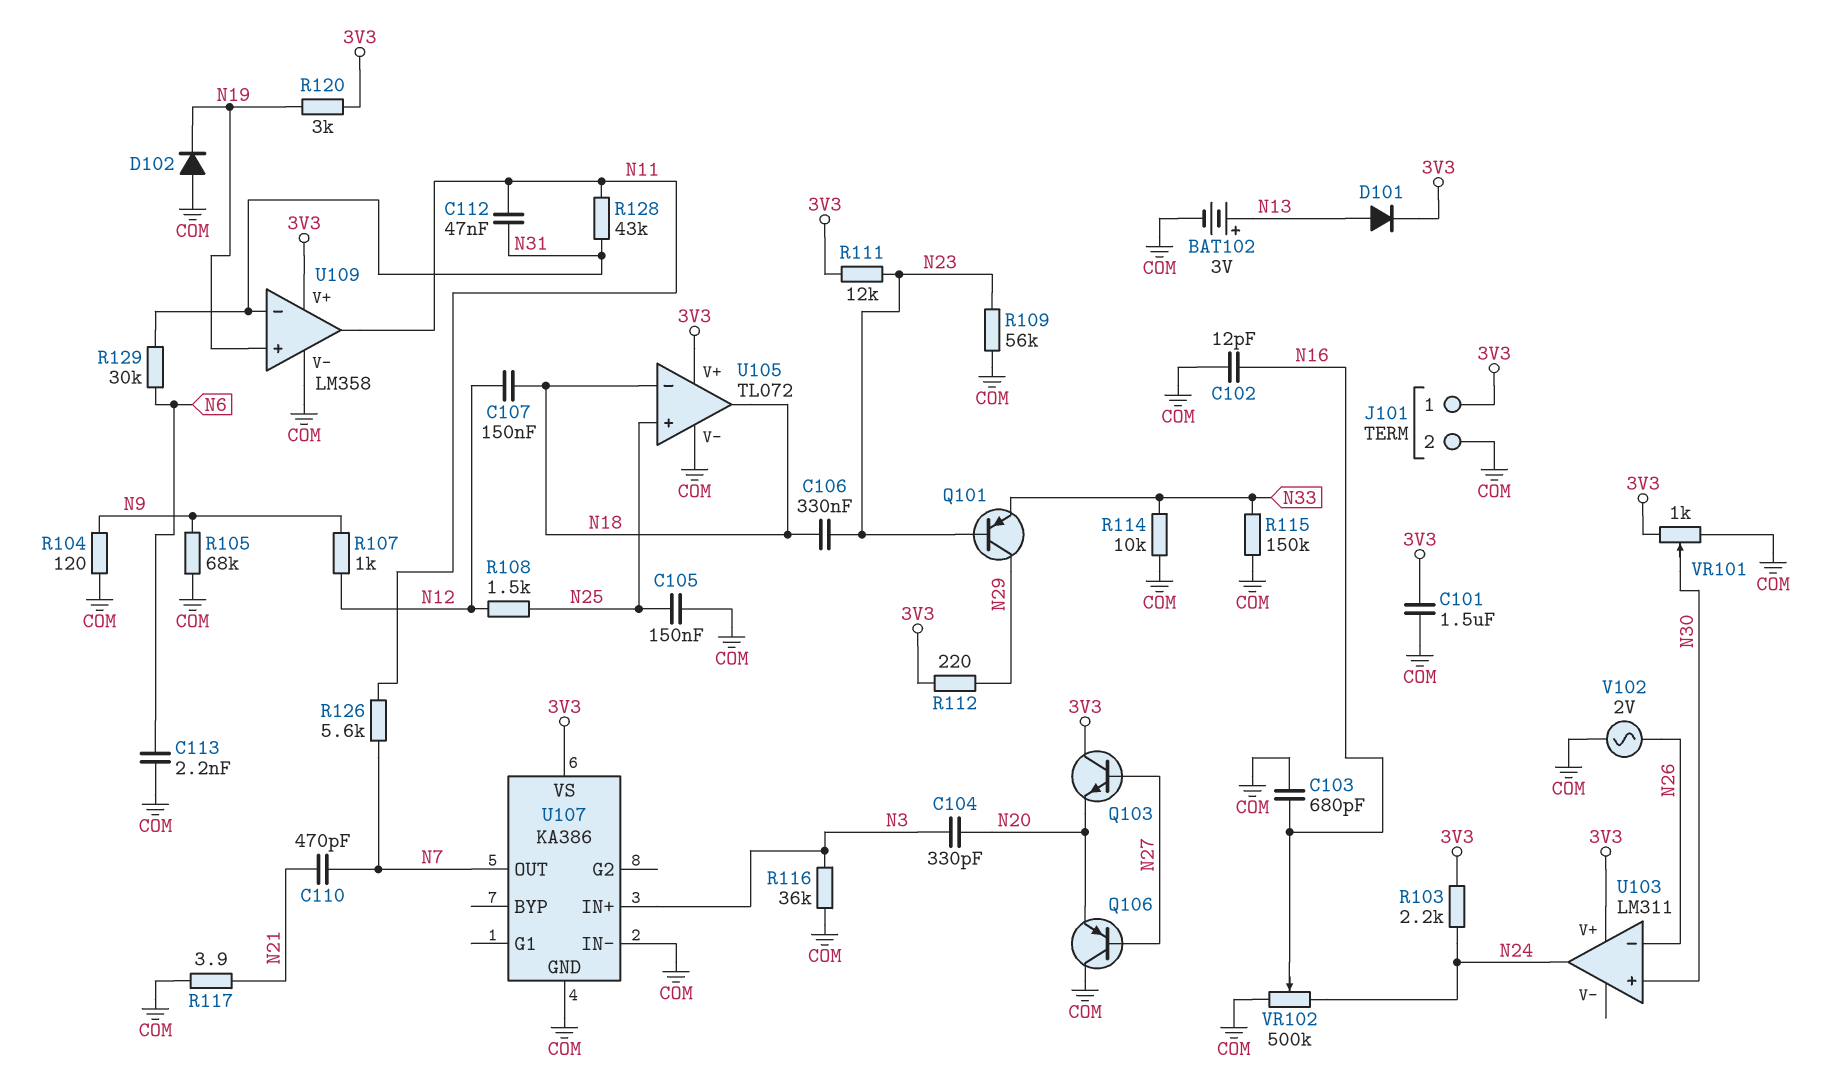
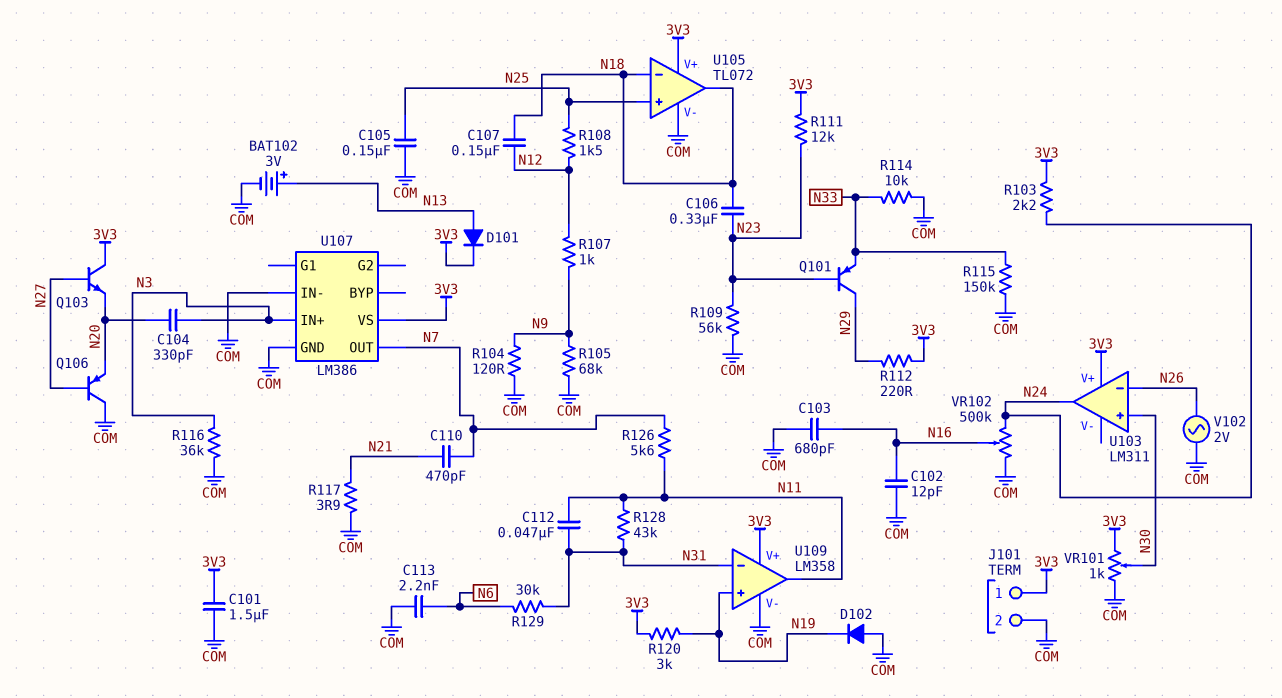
U107: KA386 -> LM386

